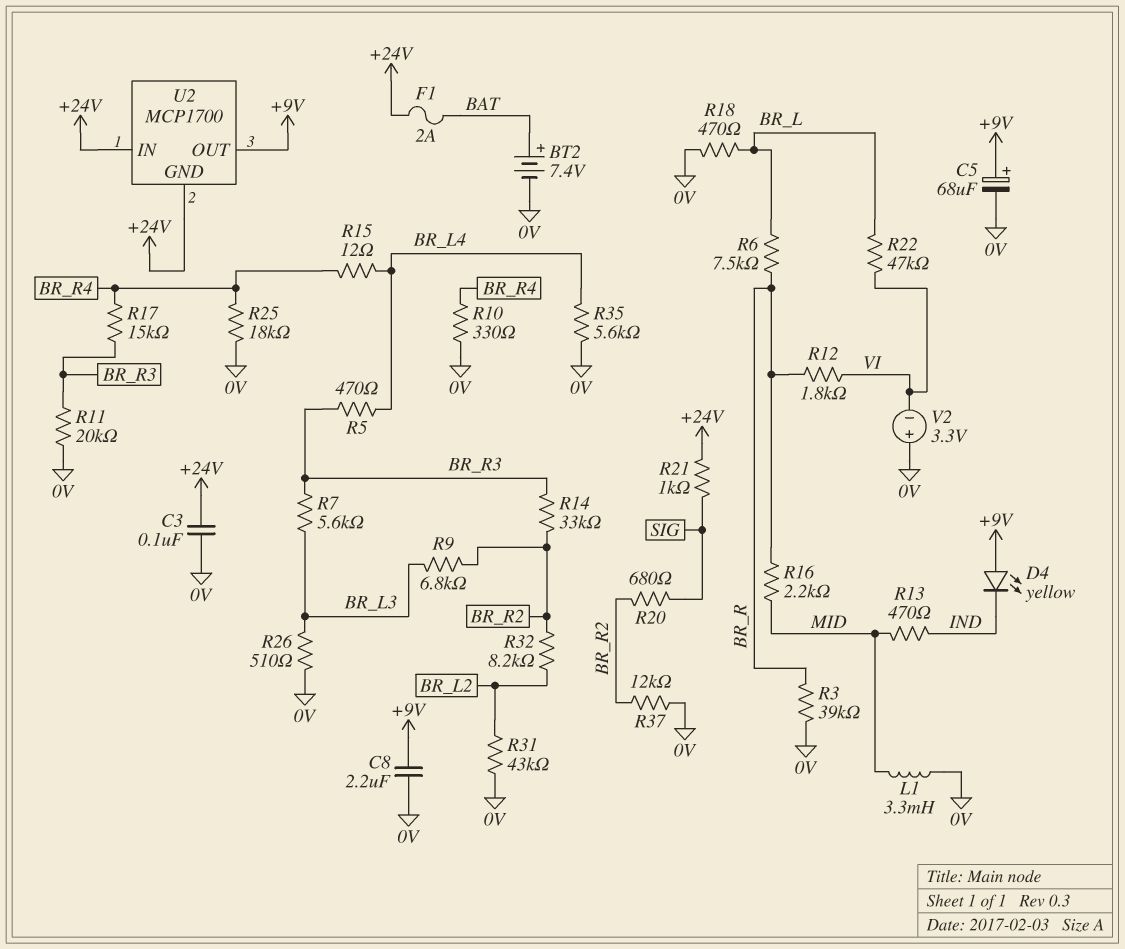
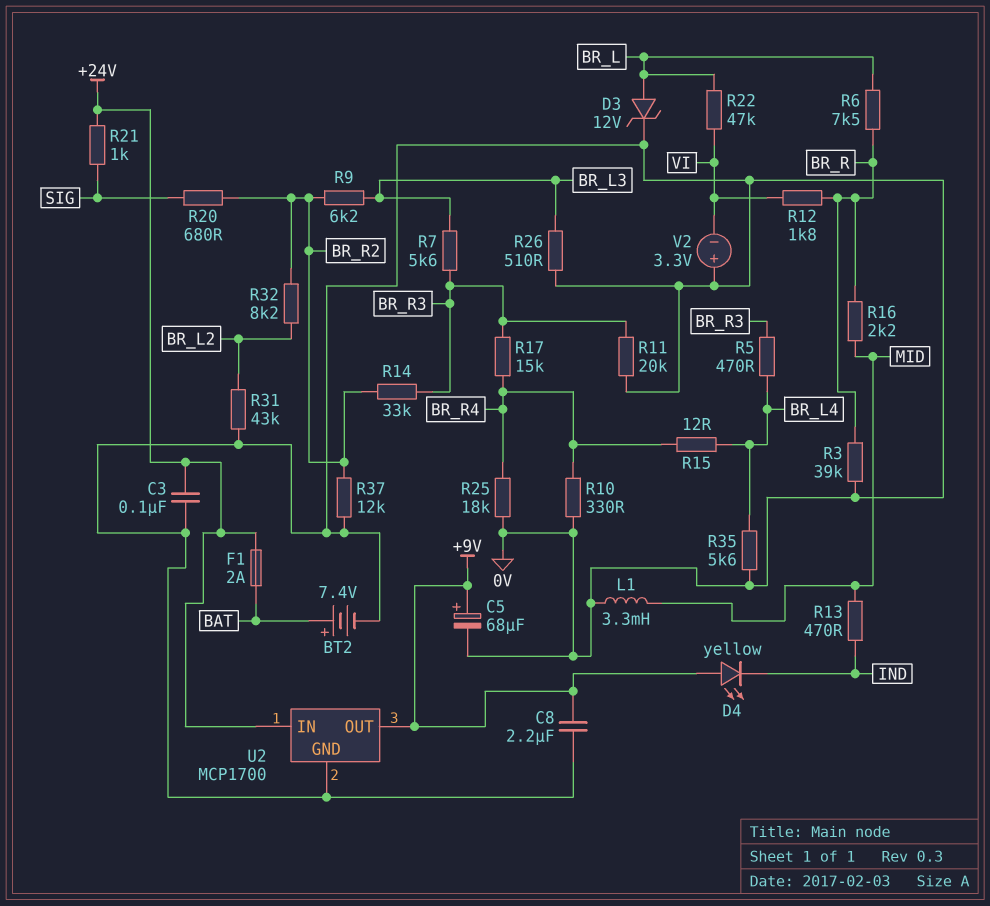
D3: none -> zener 12V (A BR_L, K 0V)
R9: 6.8k (BR_L3, BR_R2) -> 6.2k (BR_L3, BR_R2)
R18: 470 (0V, BR_L) -> none
U2 pin GND: +24V -> 0V

